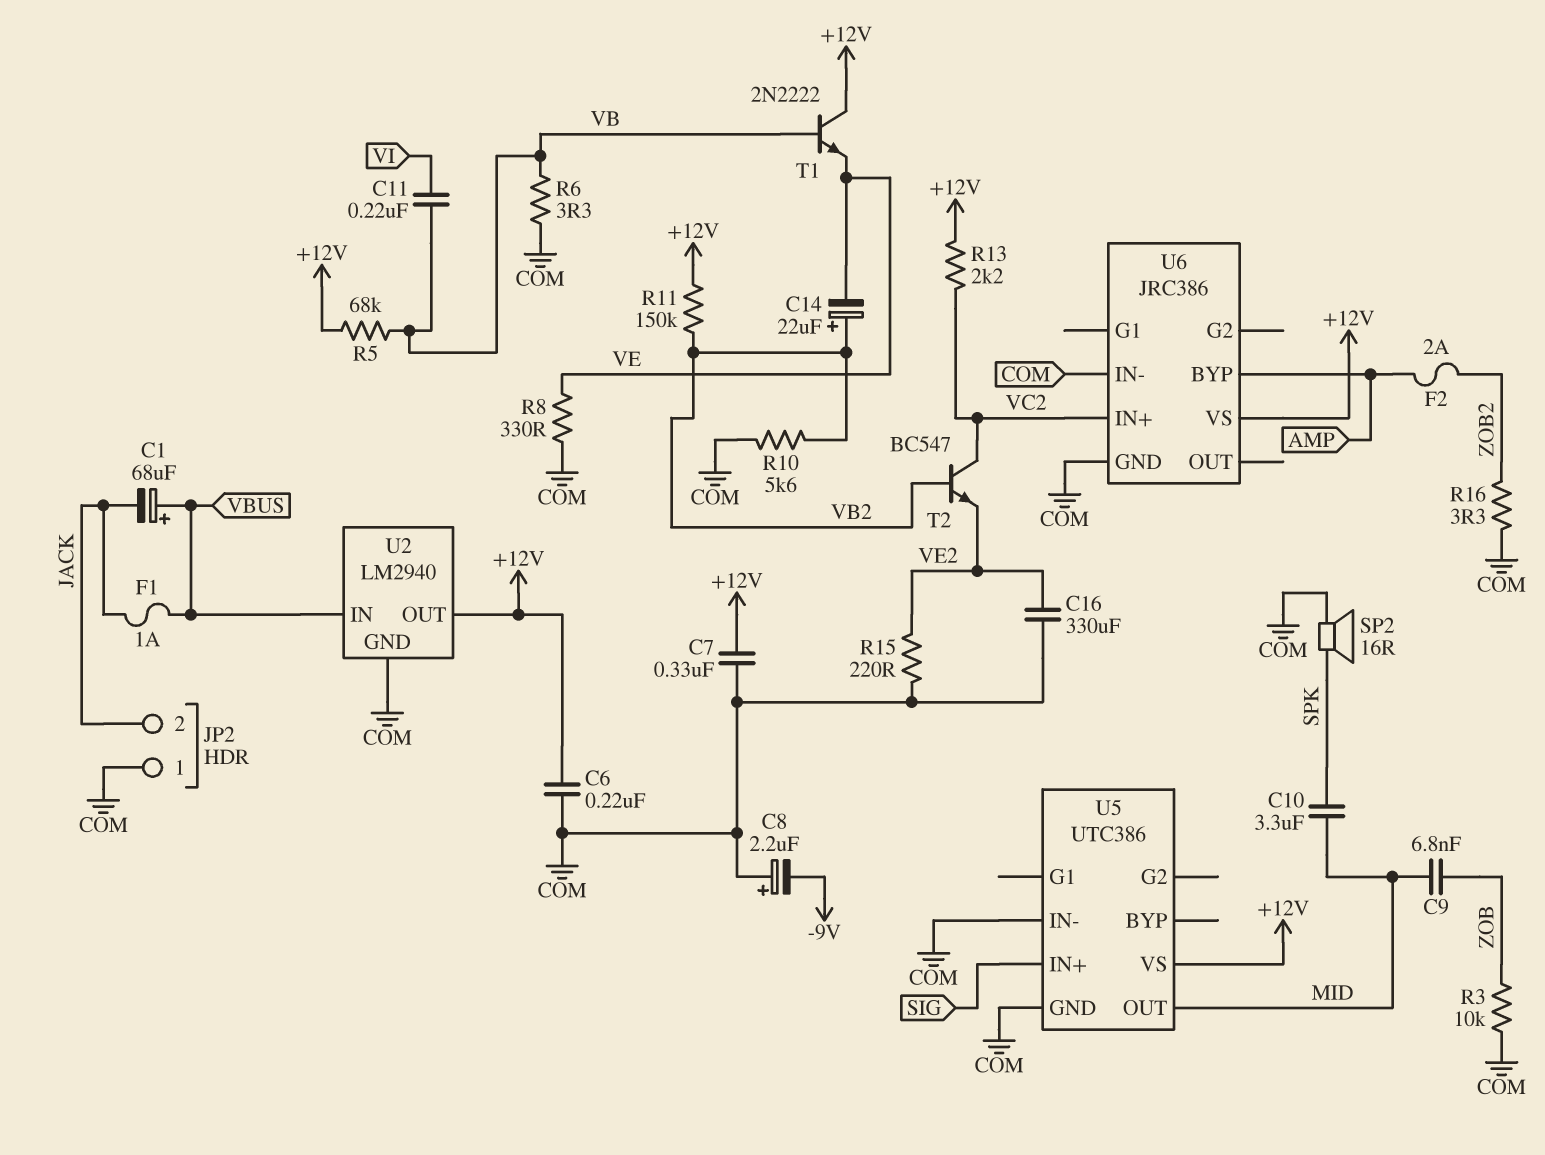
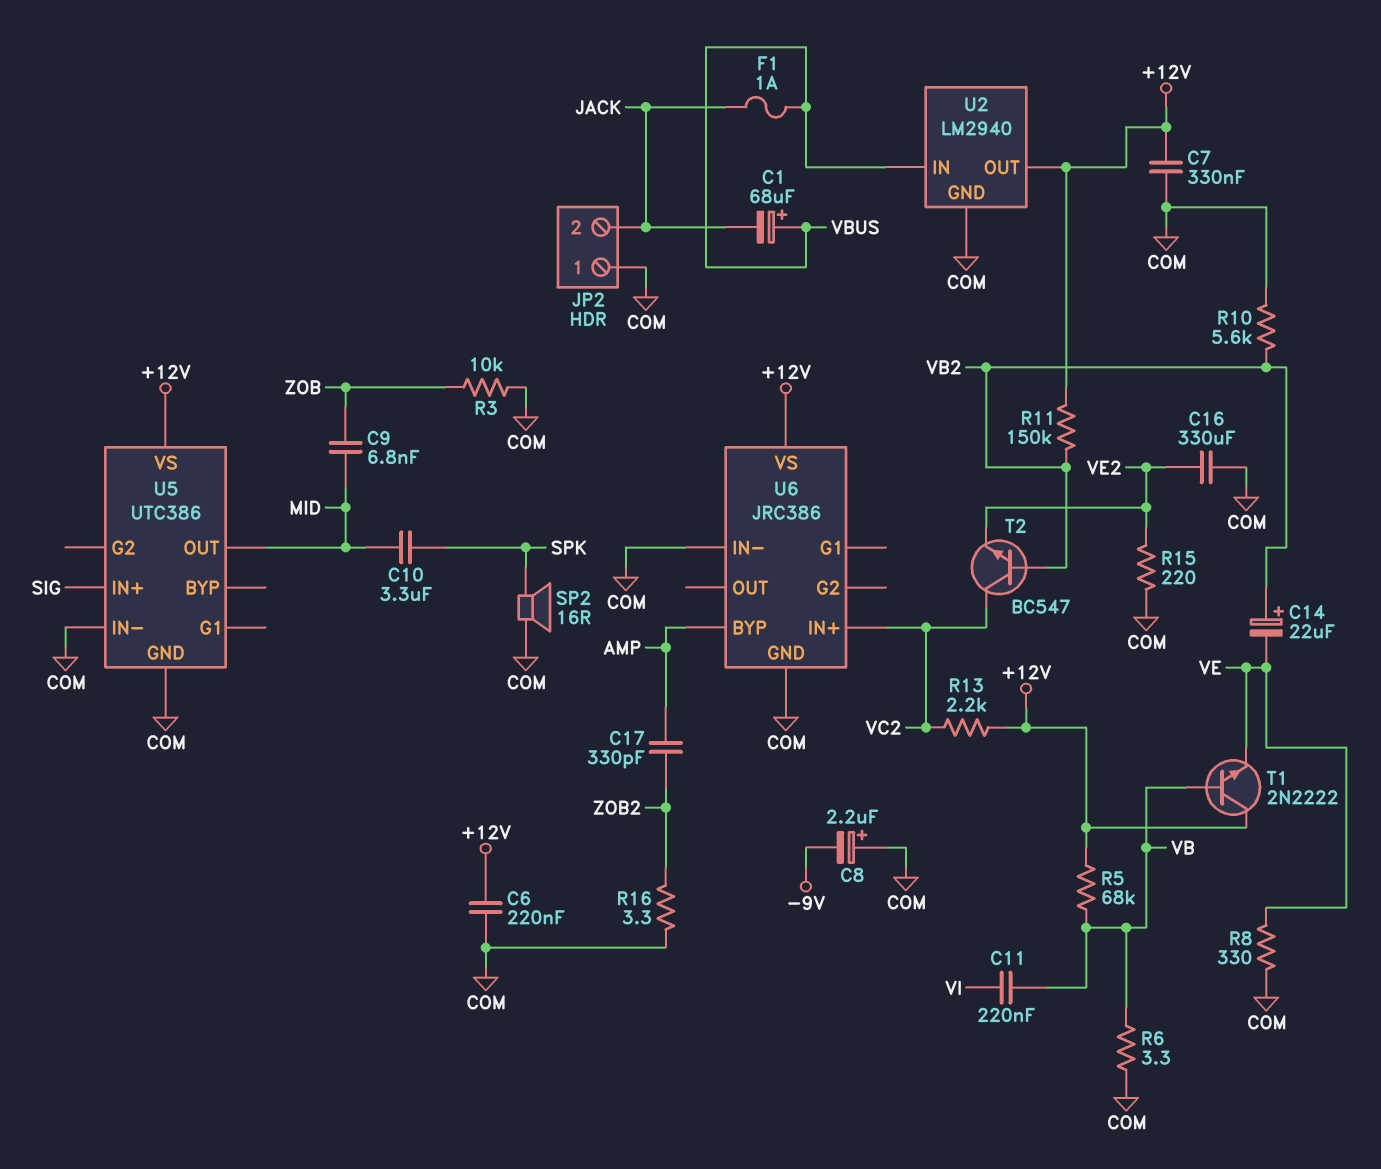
C17: none -> 330pF (AMP, ZOB2)
F2: 2A (AMP, ZOB2) -> none

